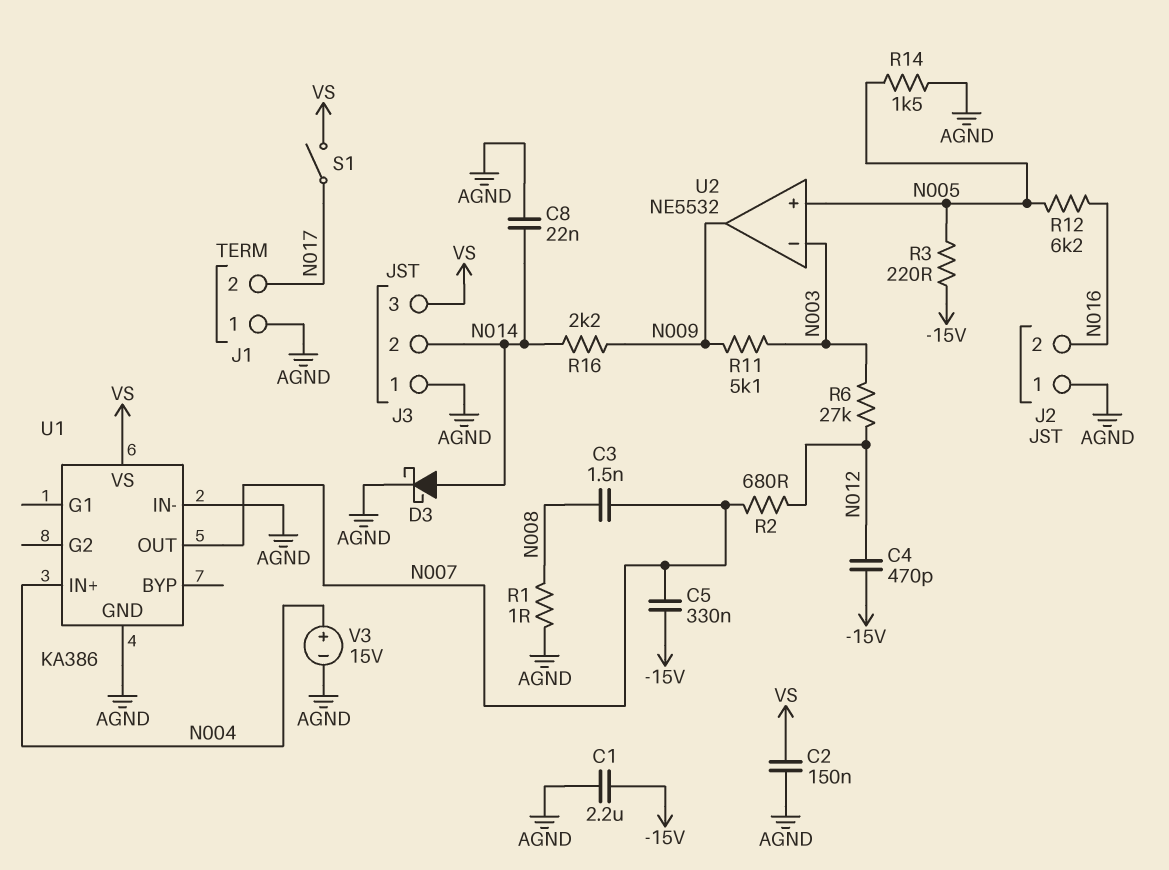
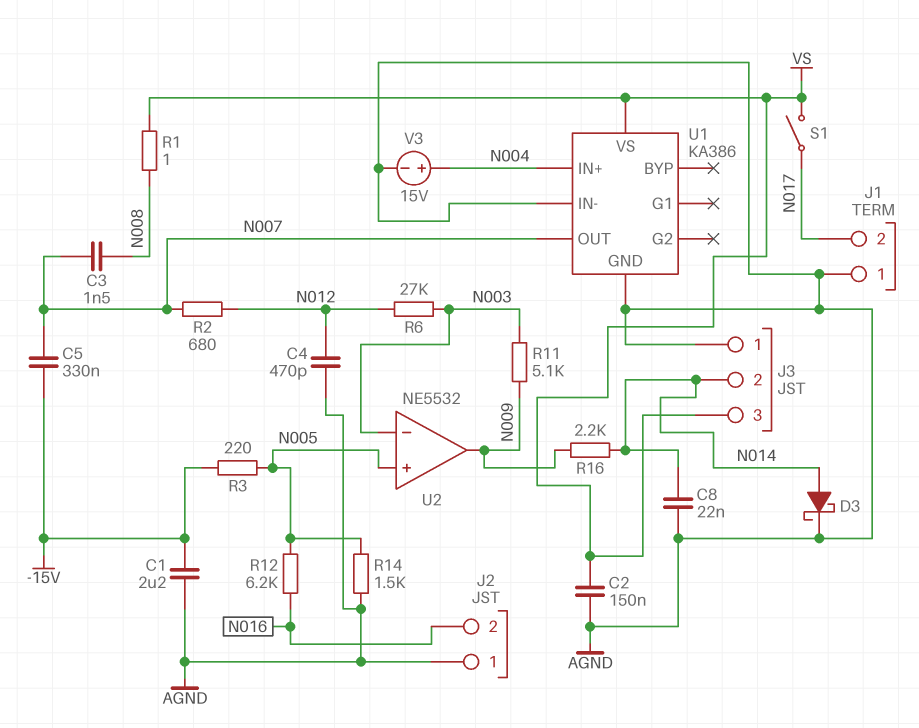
C4: 470pF (-15V, N012) -> 470pF (AGND, N012)
R1: 1 (AGND, N008) -> 1 (N008, VS)

